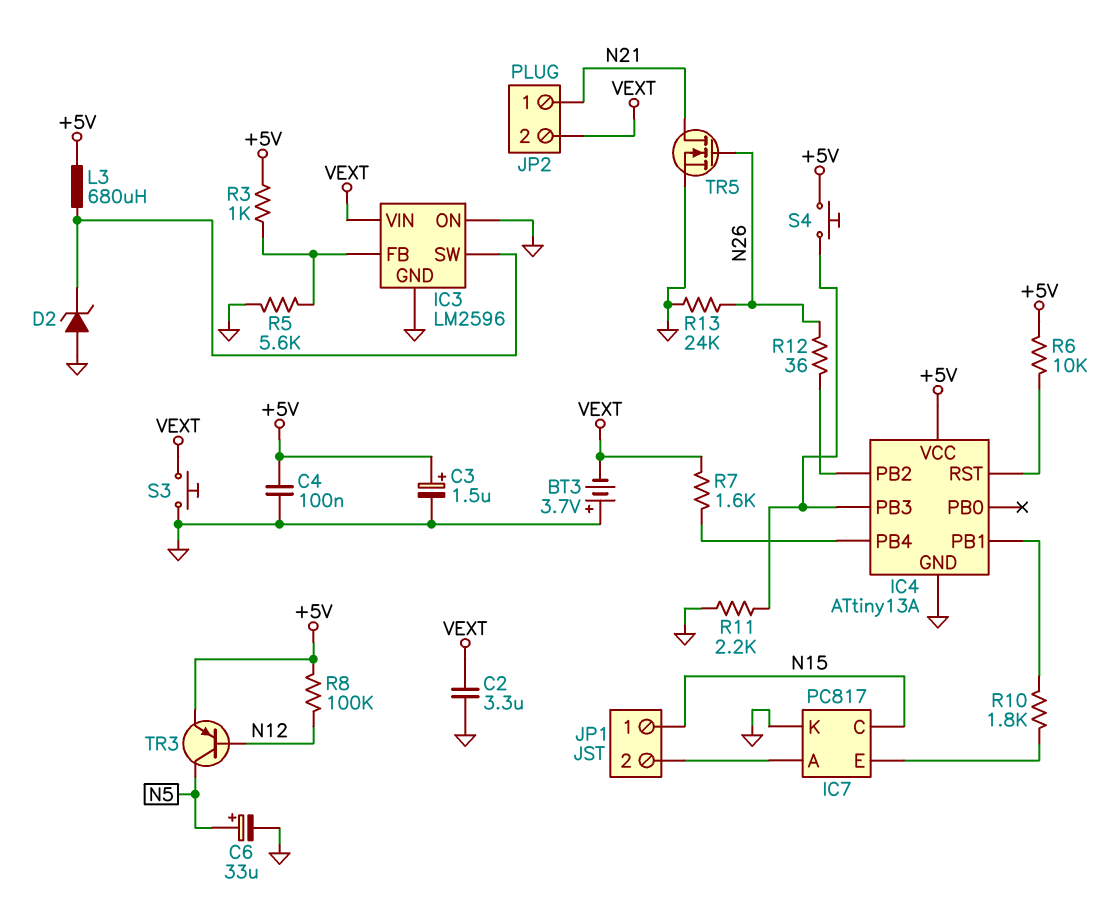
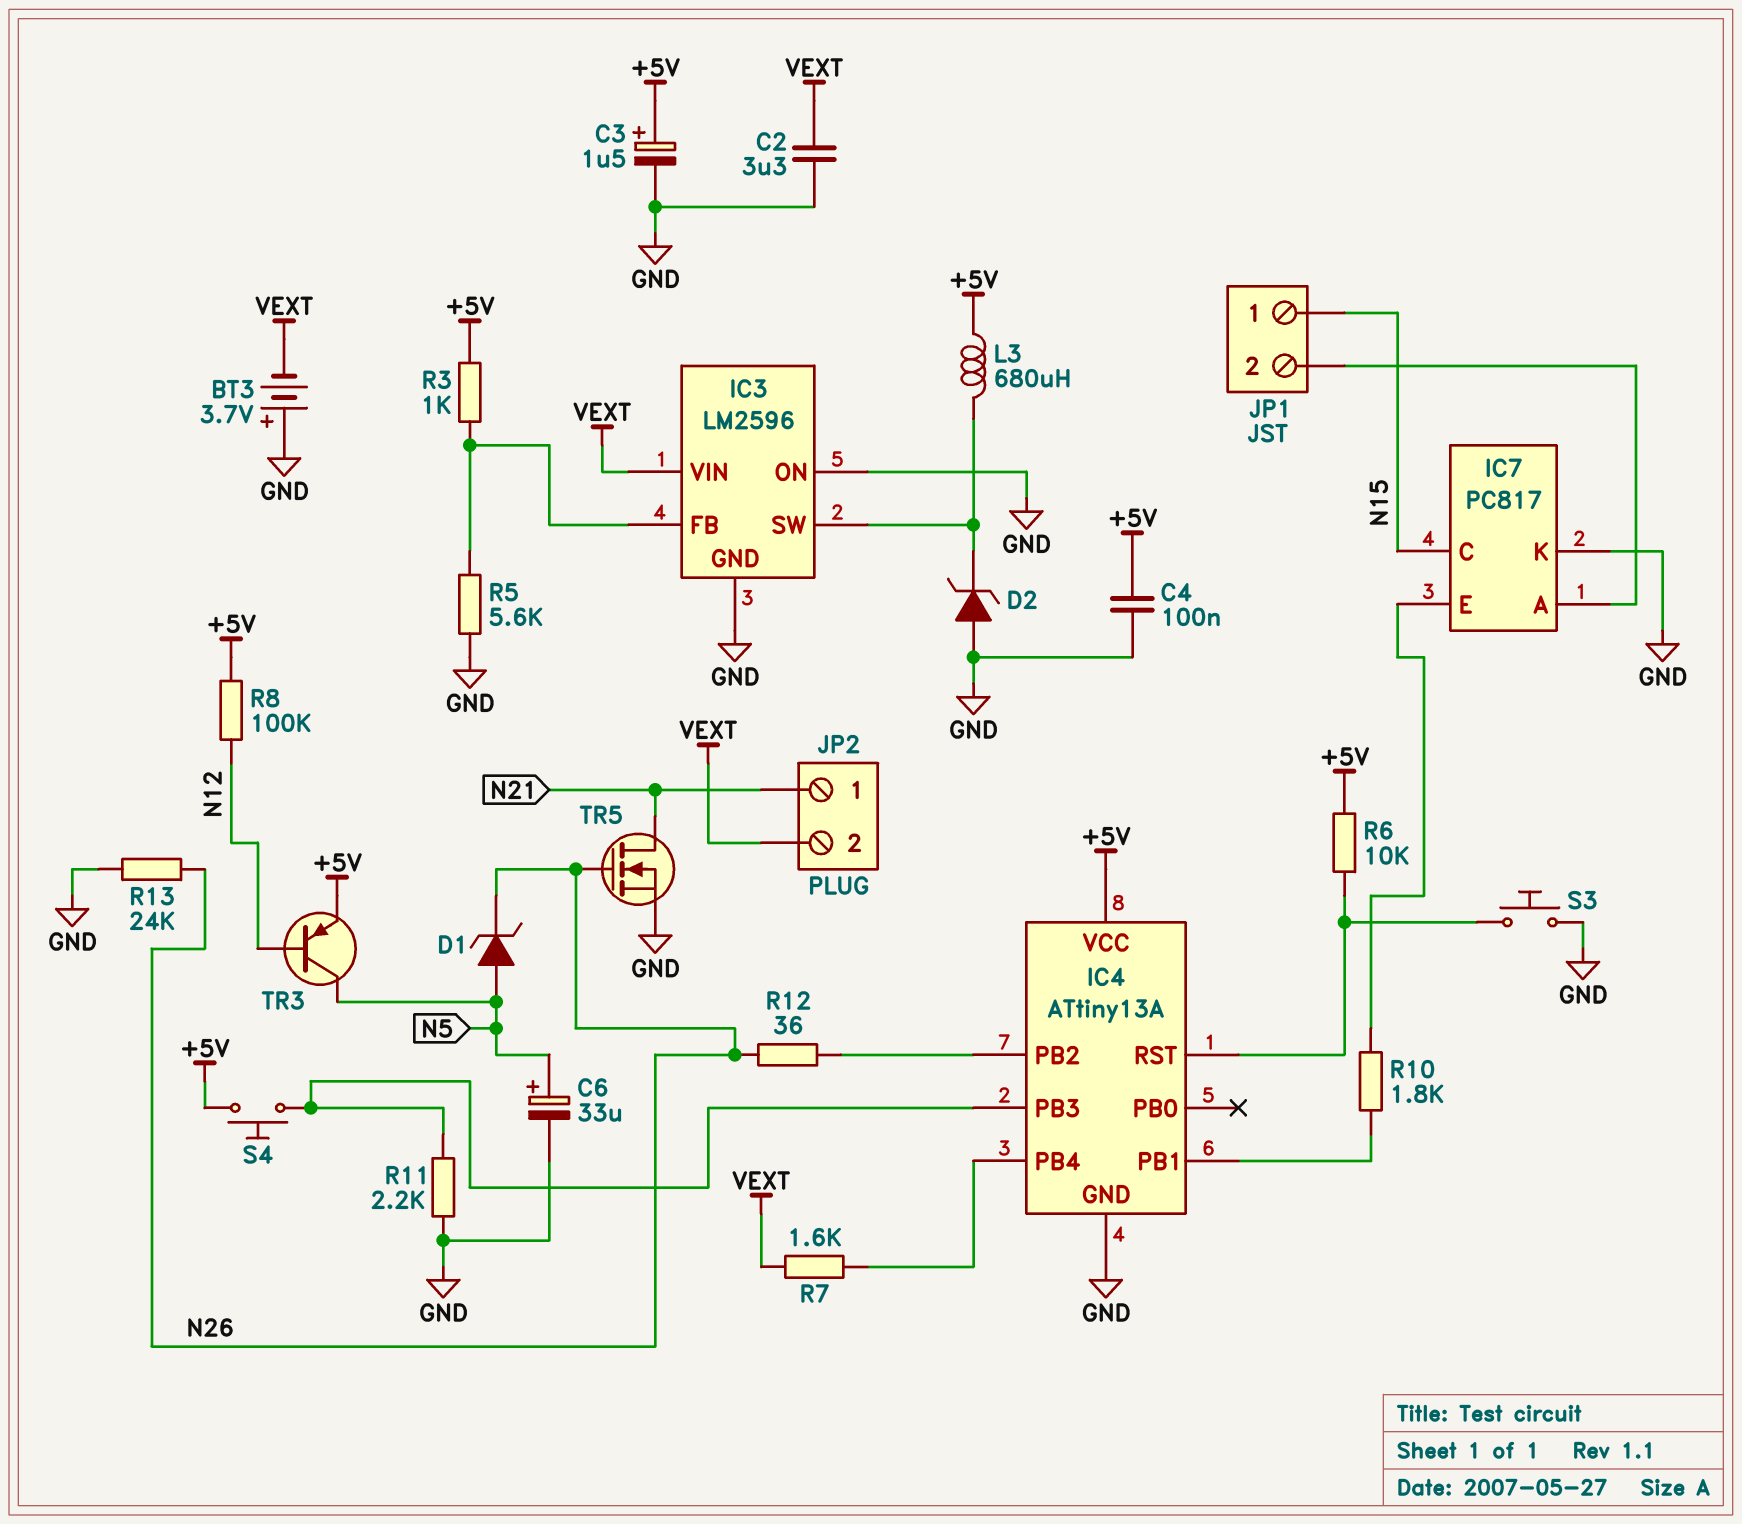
D1: none -> zener (A N5, K N26)
S3: button (GND, VEXT) -> button (GND, IC4/RST)

